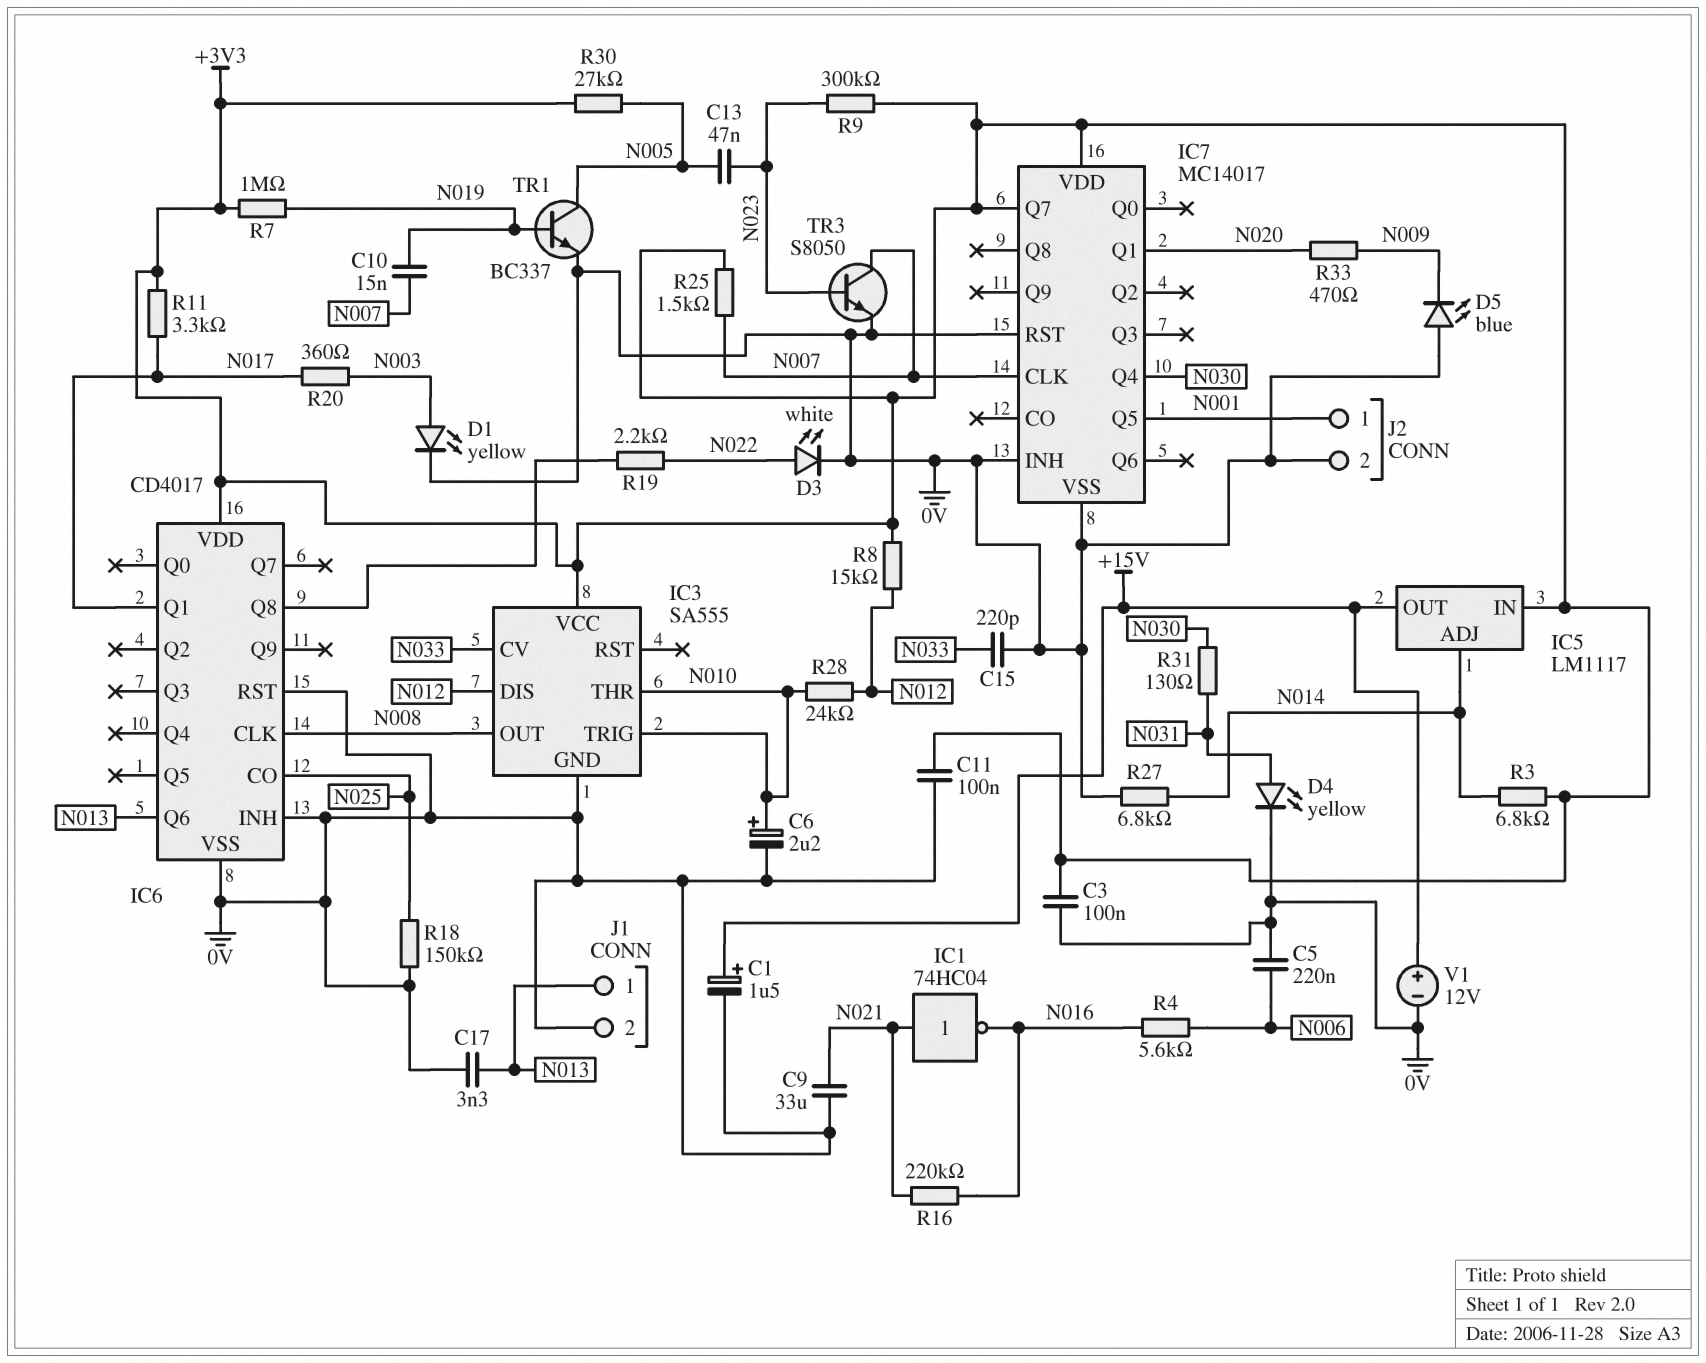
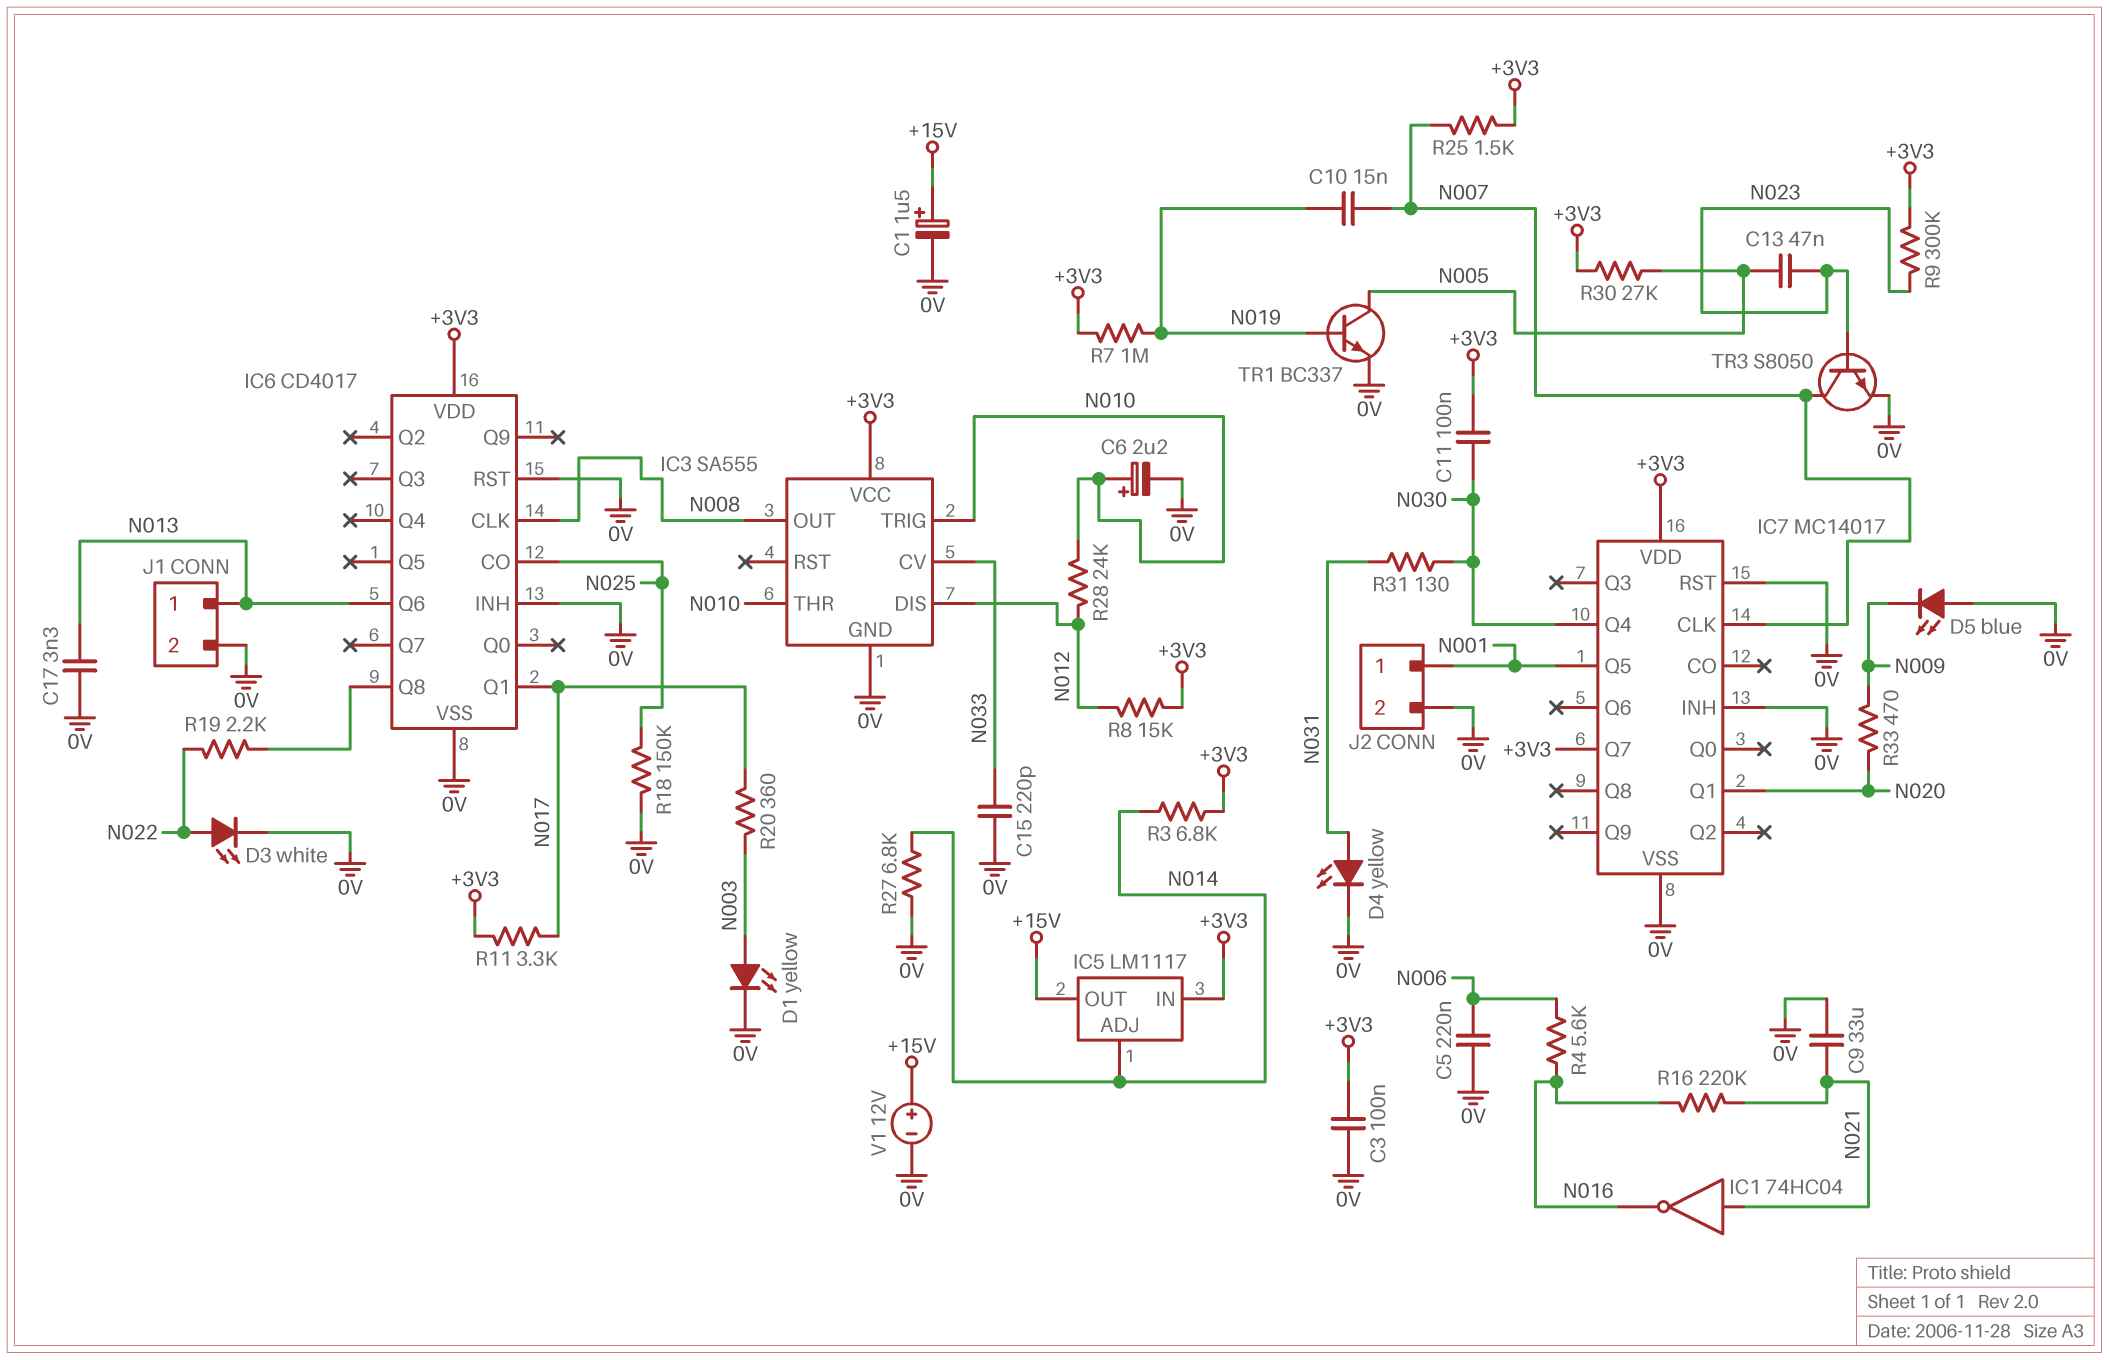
C11: 100nF (+3V3, 0V) -> 100nF (+3V3, N030)

